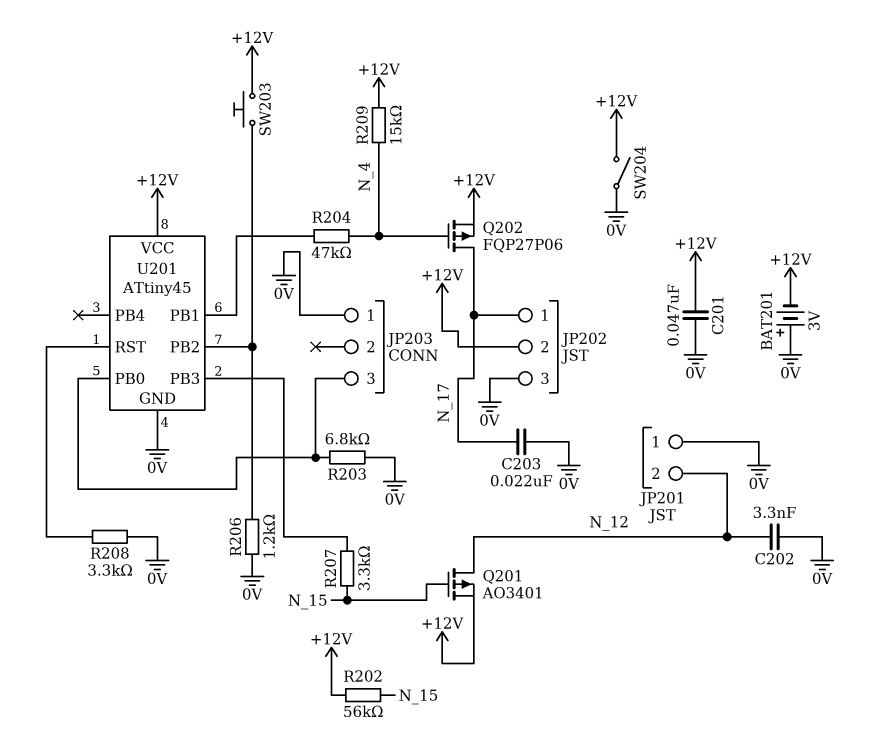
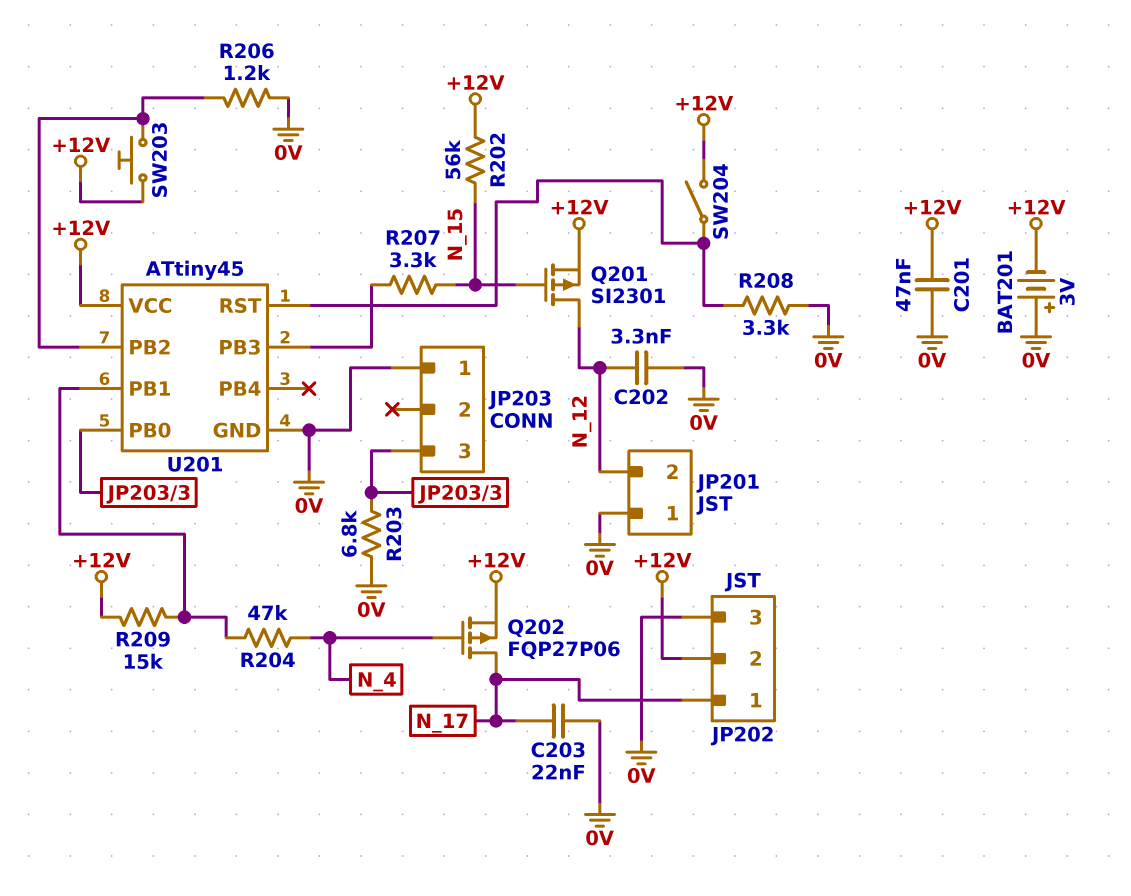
Q201: PMOS AO3401 (G N_15, D N_12, S +12V) -> PMOS SI2301 (G N_15, D N_12, S +12V)
R209: 15k (+12V, N_4) -> 15k (+12V, U201/PB1)
SW204: switch (+12V, 0V) -> switch (+12V, U201/RST)

